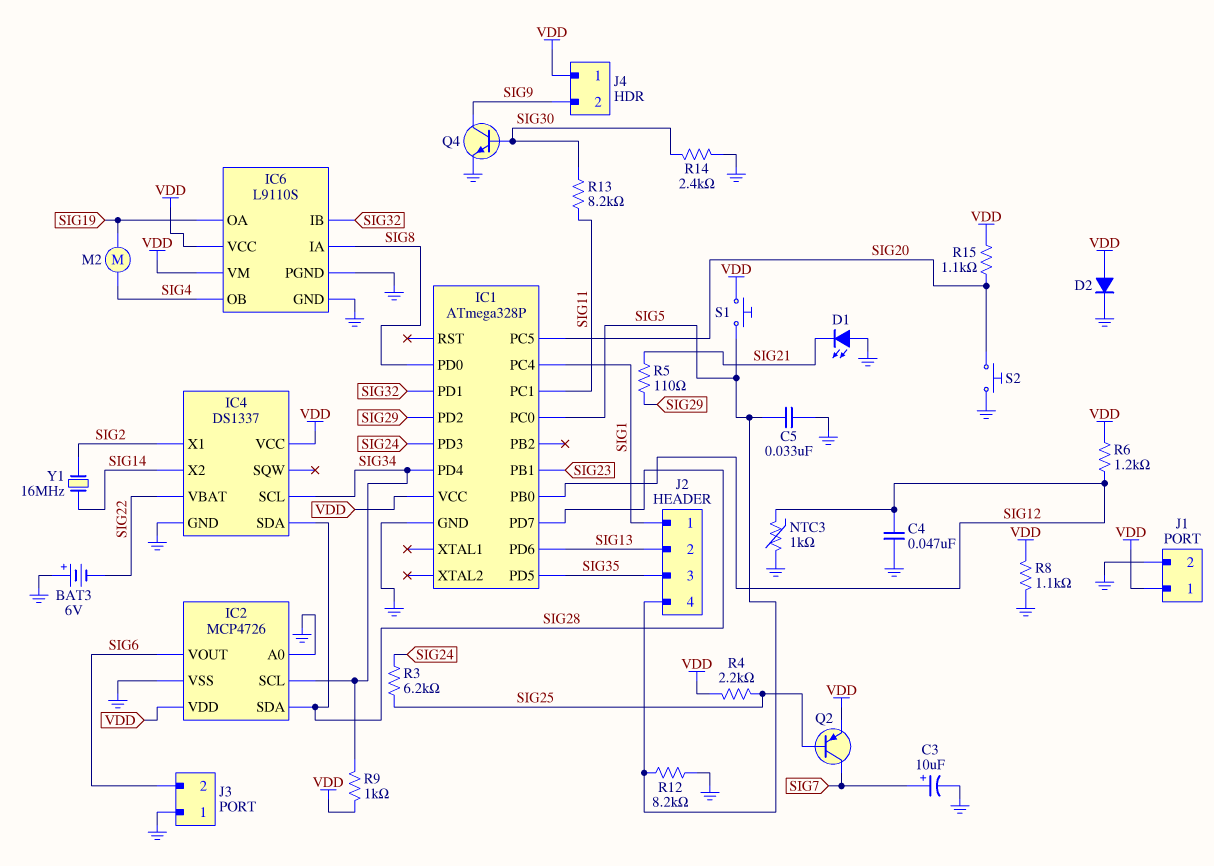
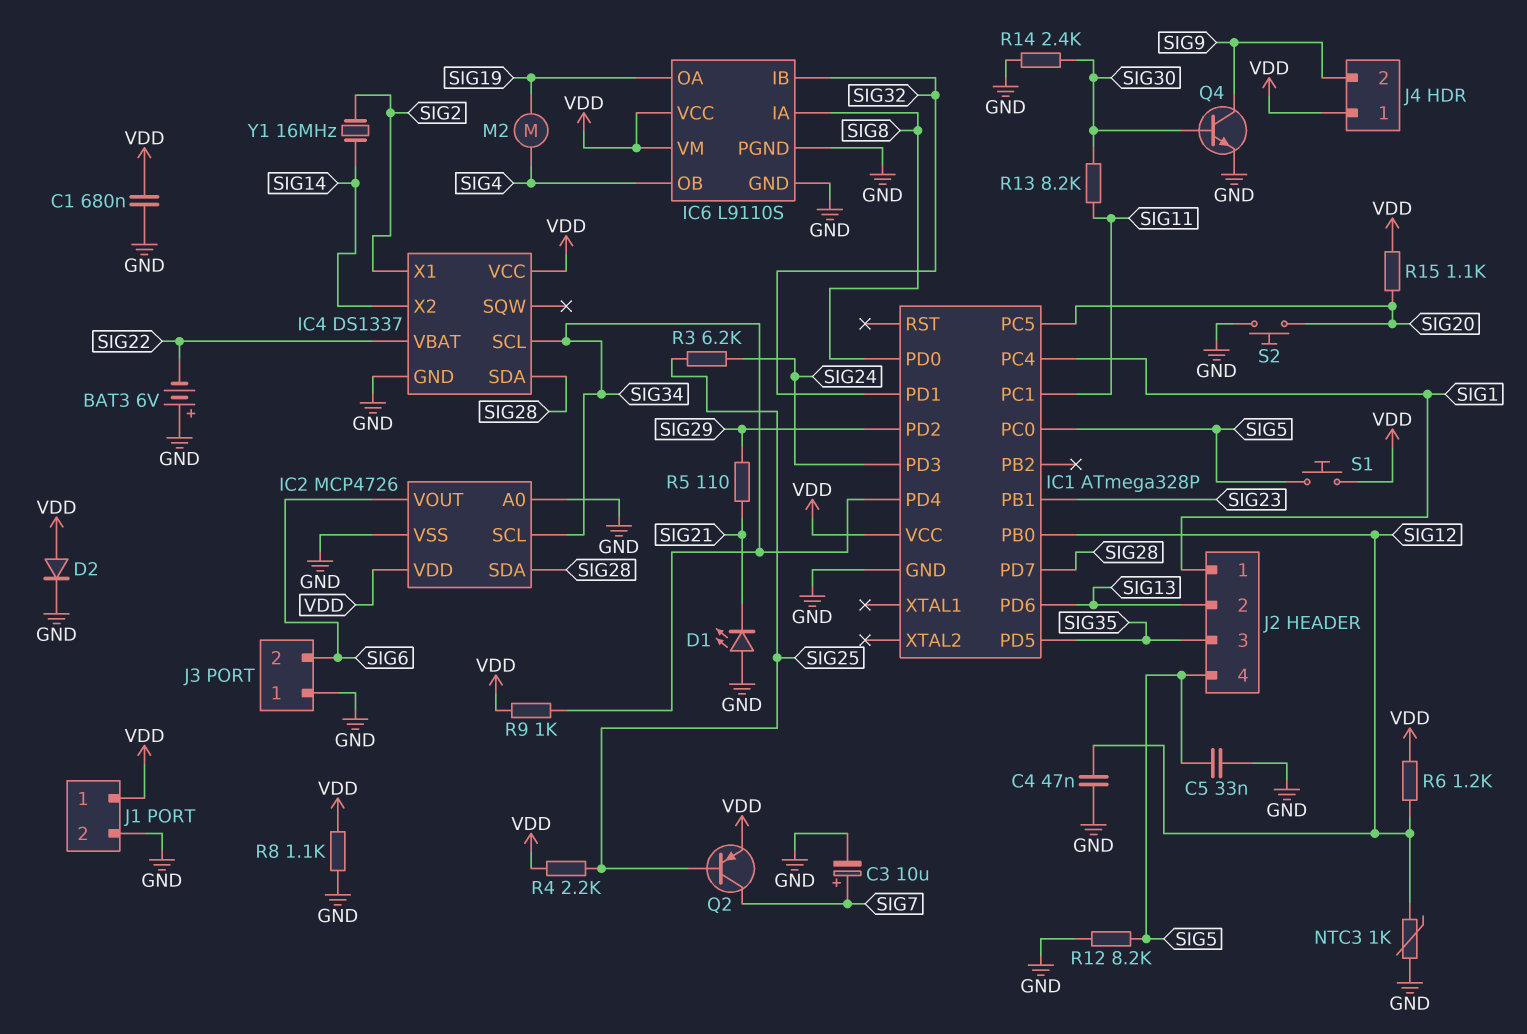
C1: none -> 680nF (GND, VDD)

